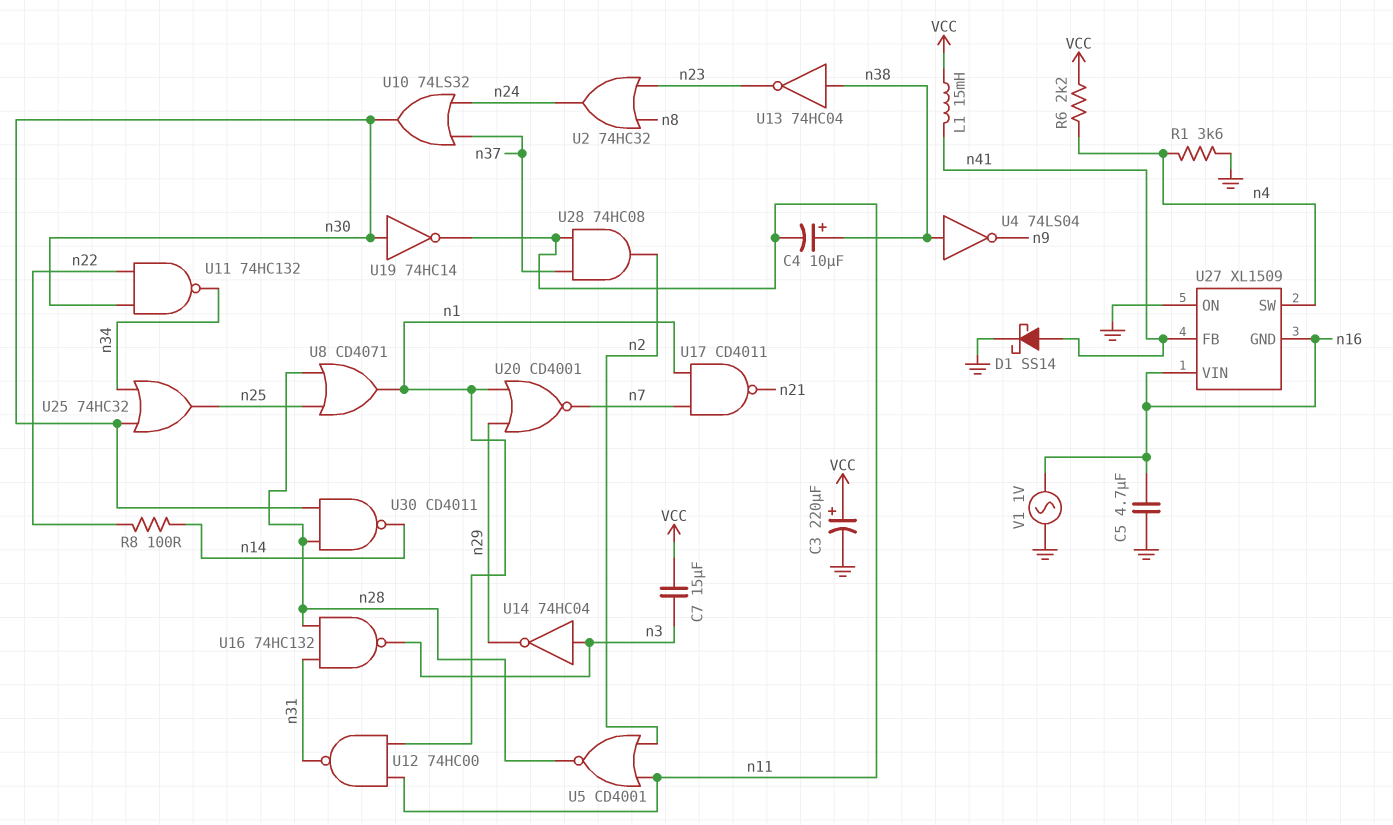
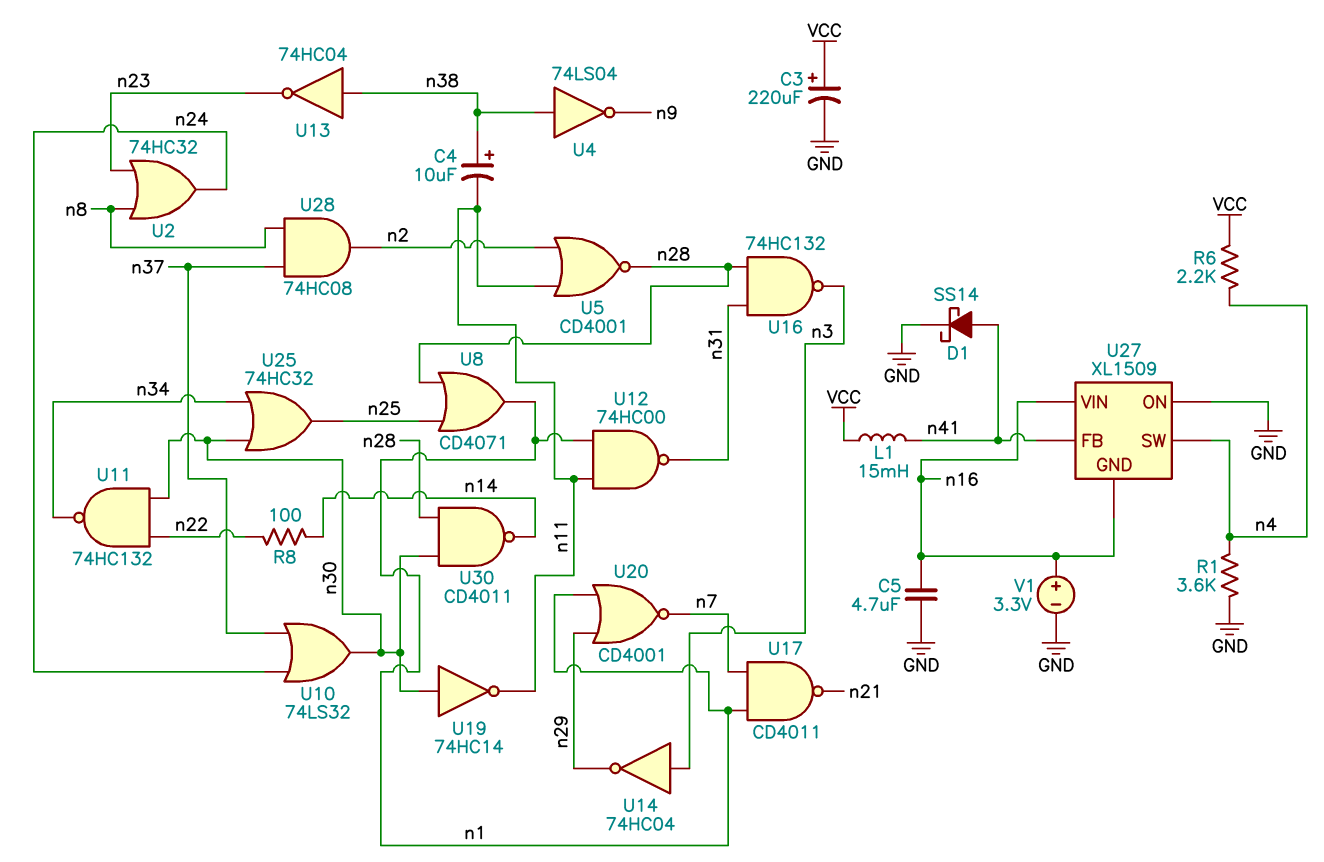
C7: 15uF (VCC, n3) -> none
U28: AND 74HC08 (in n11, in n37, out n2) -> AND 74HC08 (in n8, in n37, out n2)
V1: AC 1V (GND, n16) -> 3.3V (plus n16, minus GND)

